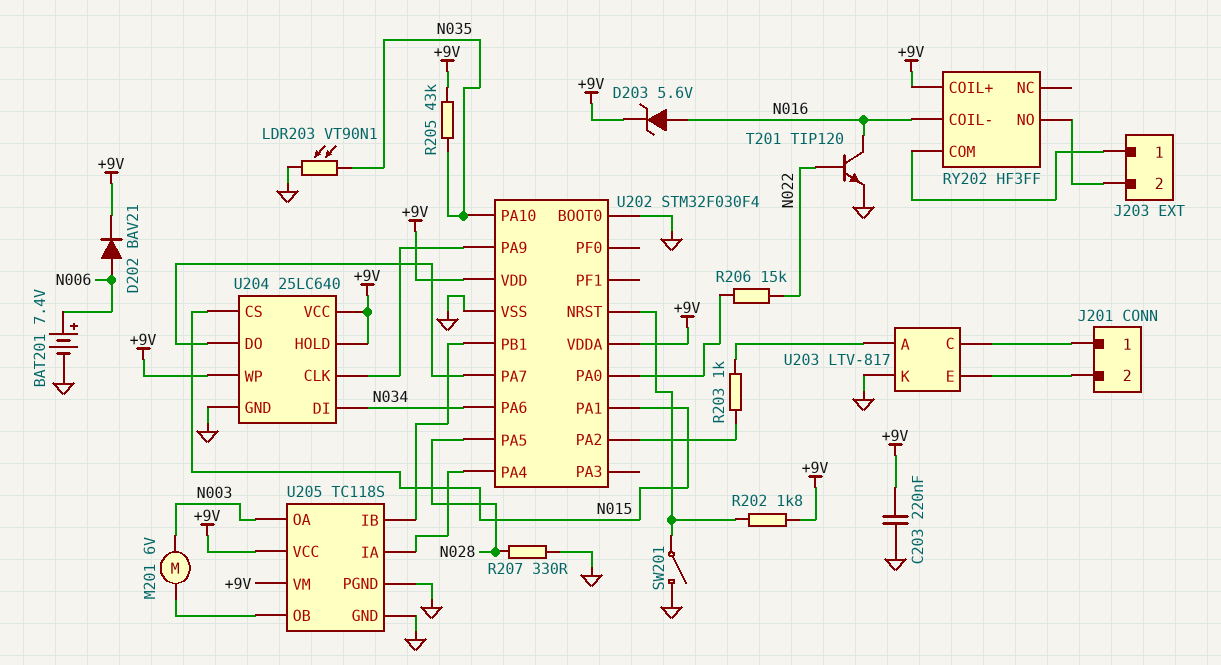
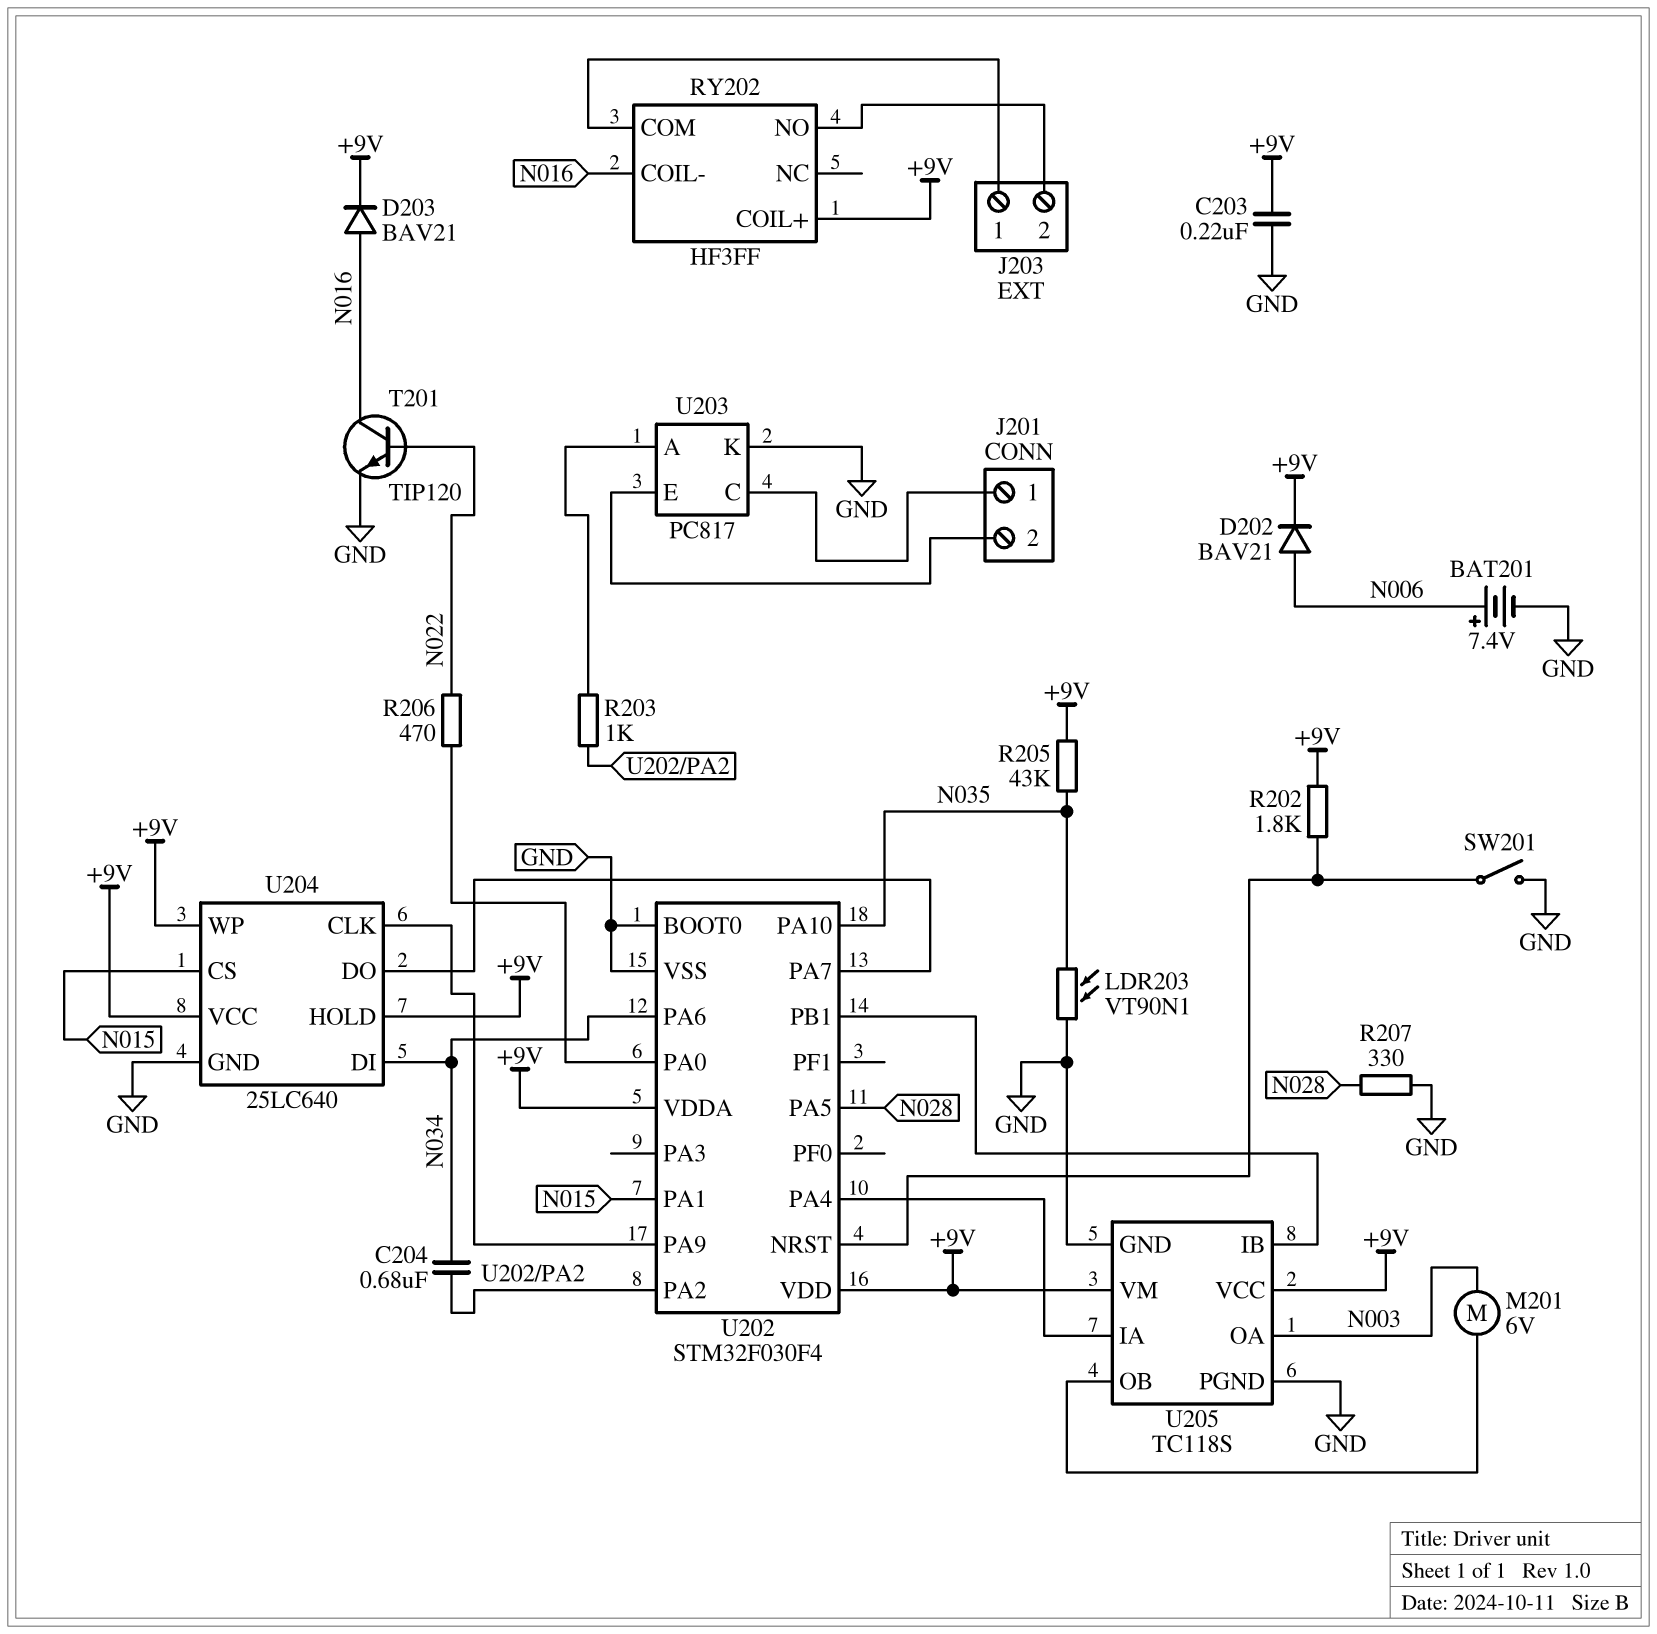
C204: none -> 680nF (N034, U202/PA2)
D203: zener 5.6V (A N016, K +9V) -> diode BAV21 (A N016, K +9V)
R206: 15k (N022, U202/PA0) -> 470 (N022, U202/PA0)
U203: LTV-817 -> PC817

